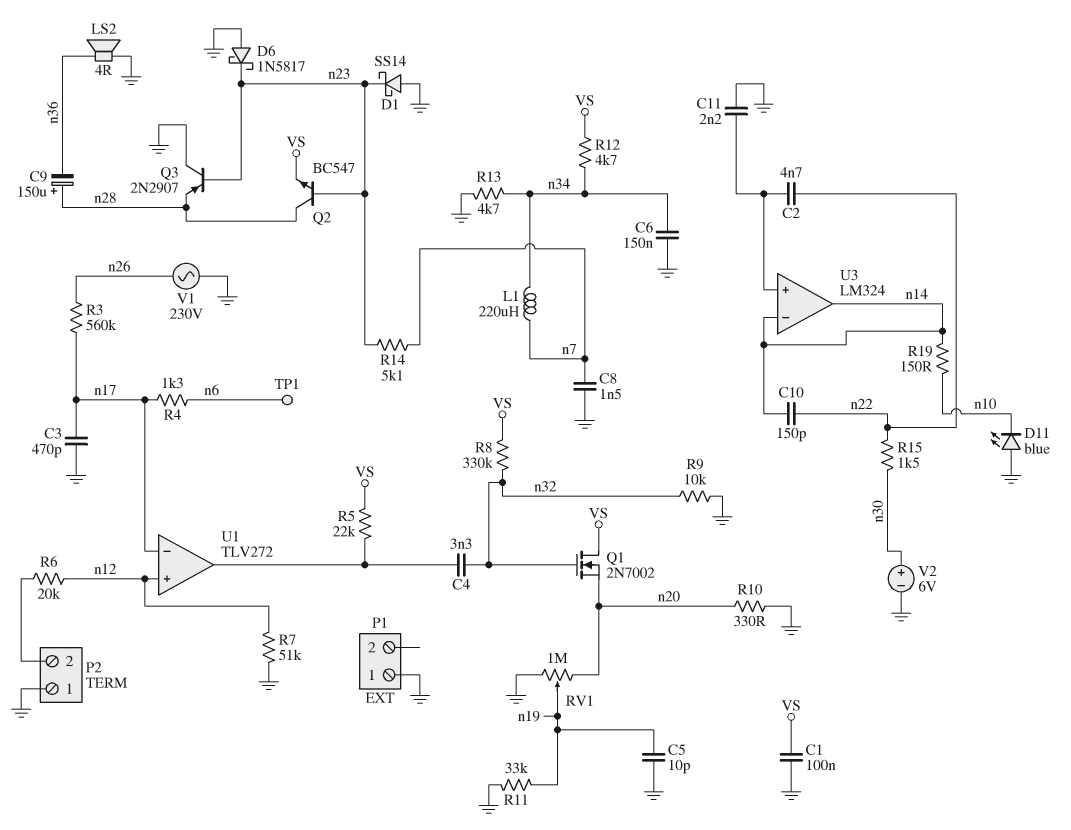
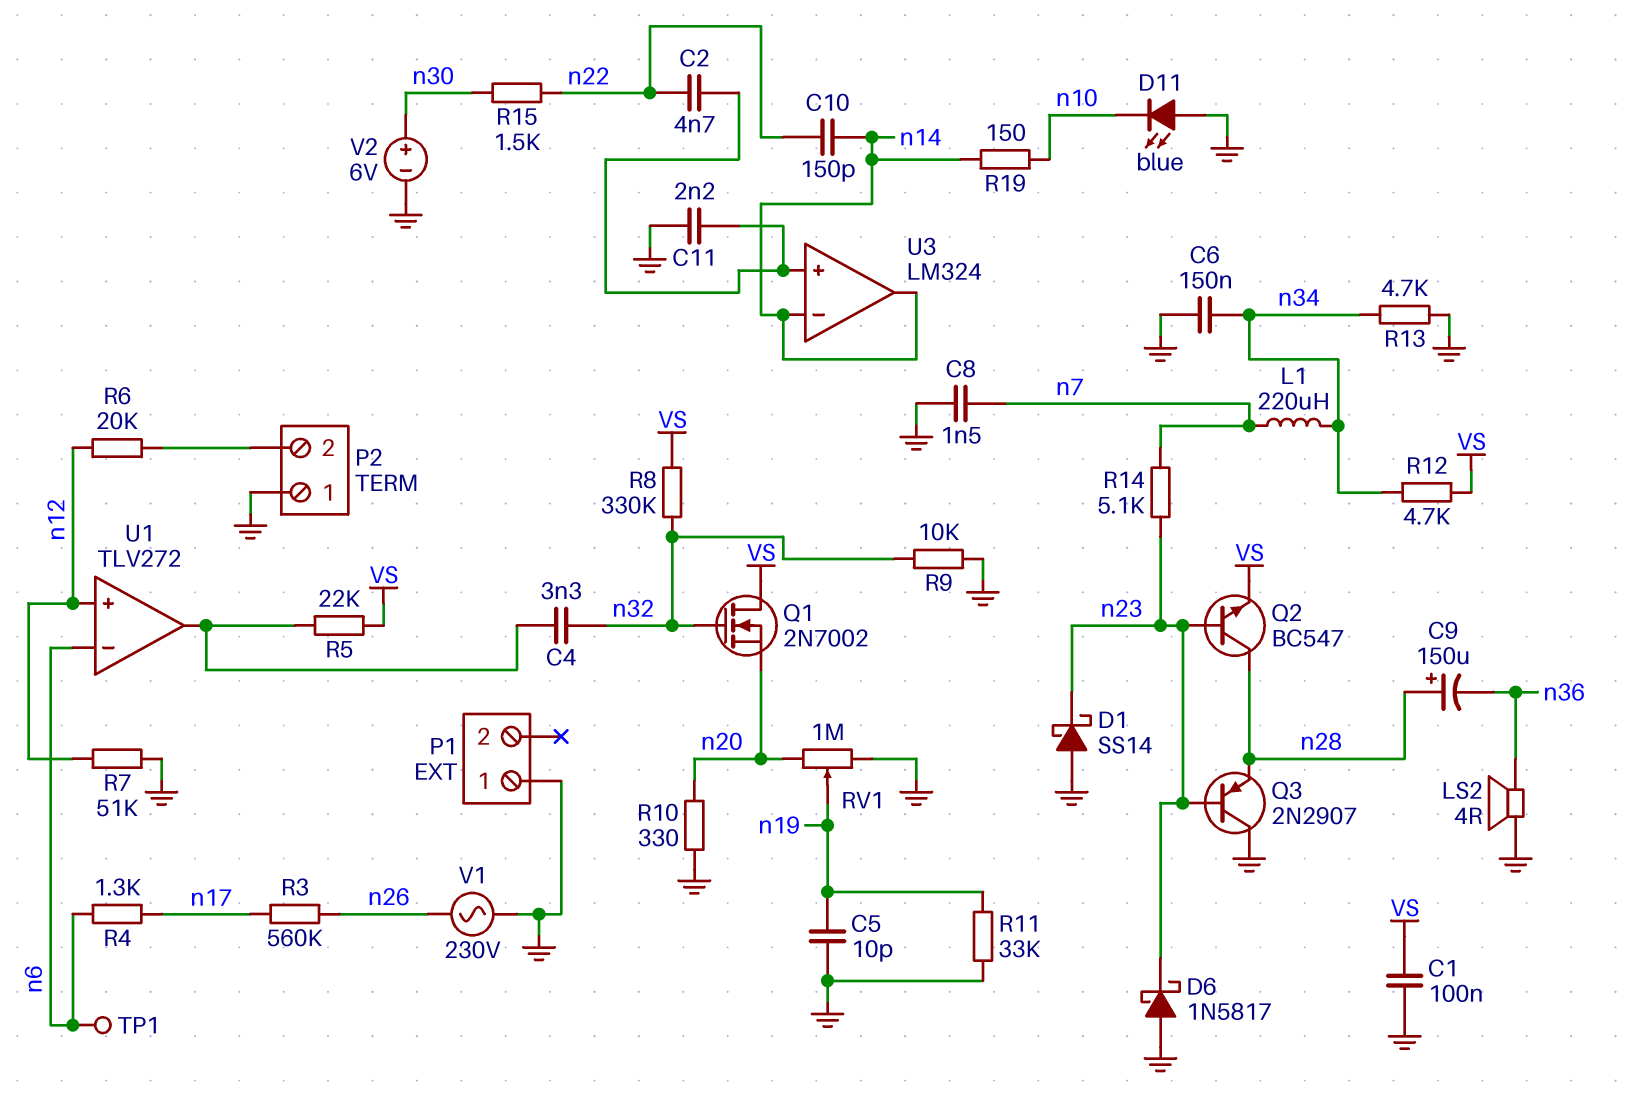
C3: 470pF (GND, n17) -> none
U1 pin in-: n17 -> n6

